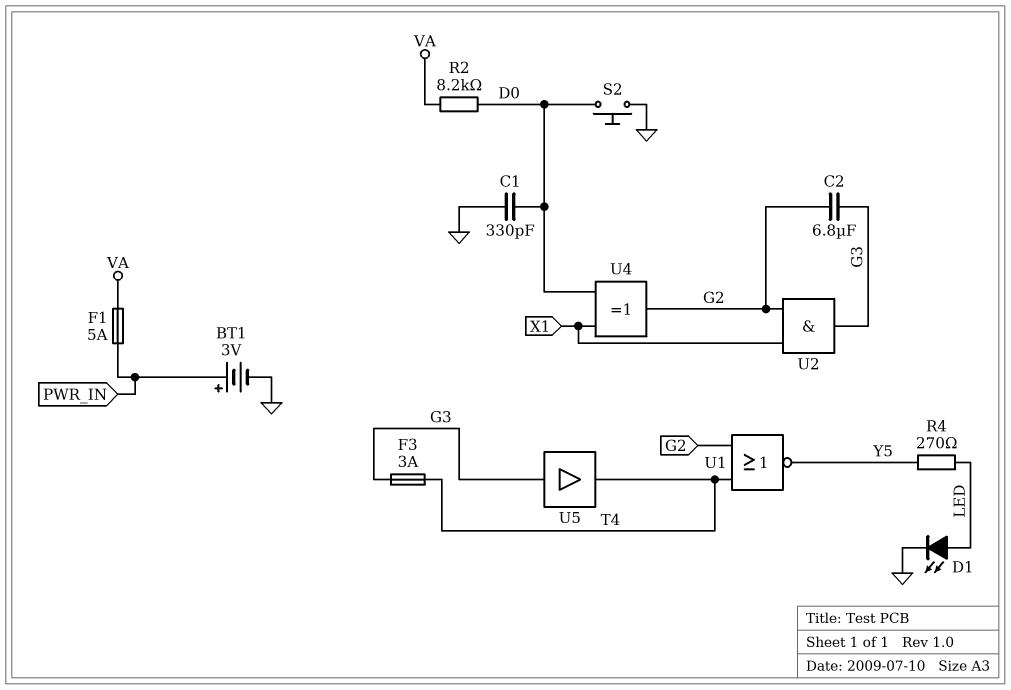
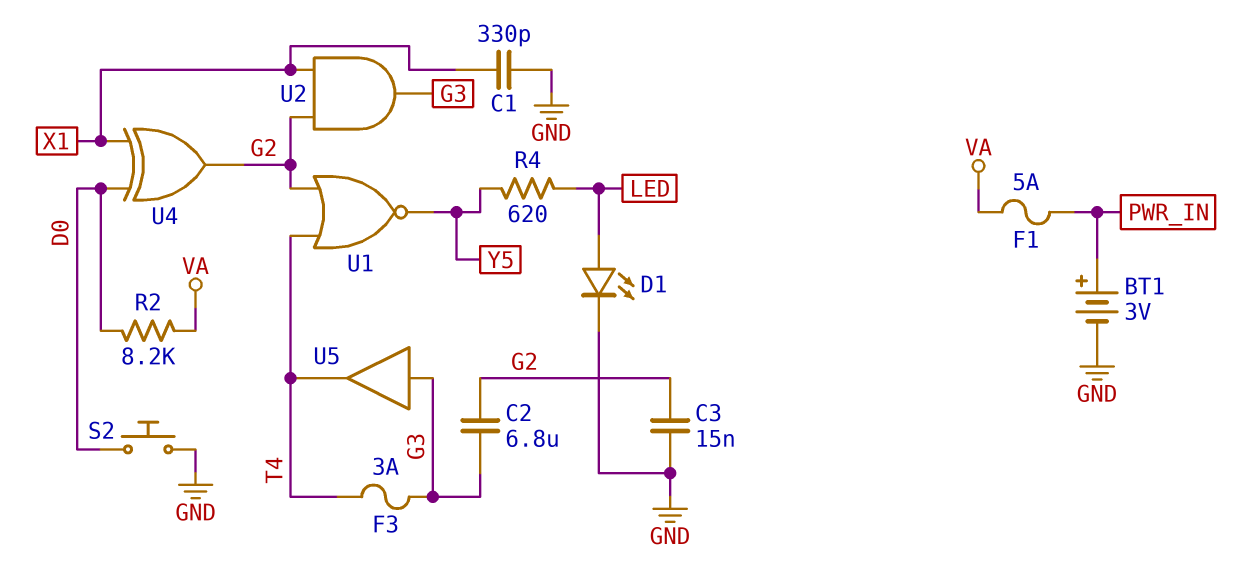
C1: 330pF (D0, GND) -> 330pF (GND, X1)
C3: none -> 15nF (G2, GND)
R4: 270 (LED, Y5) -> 620 (LED, Y5)

